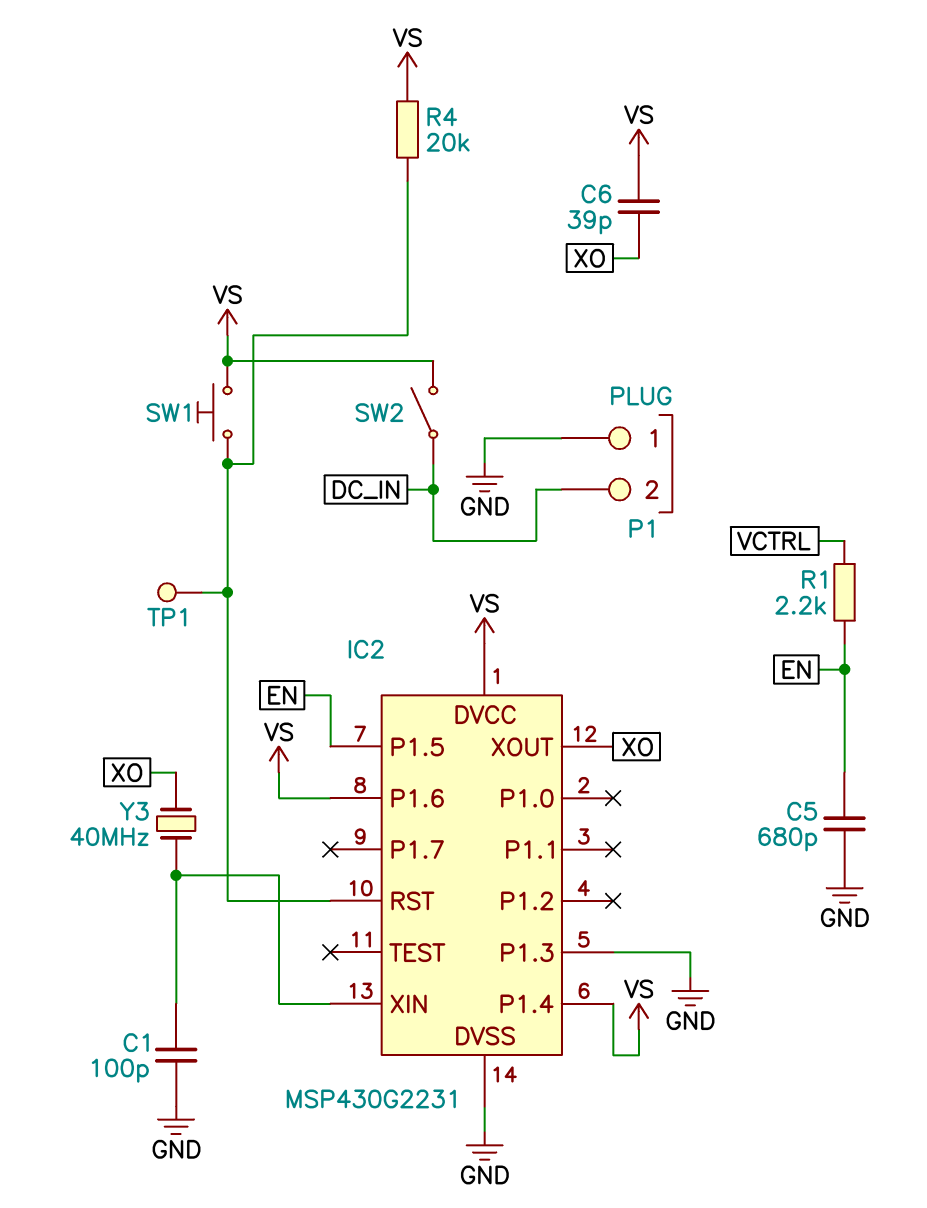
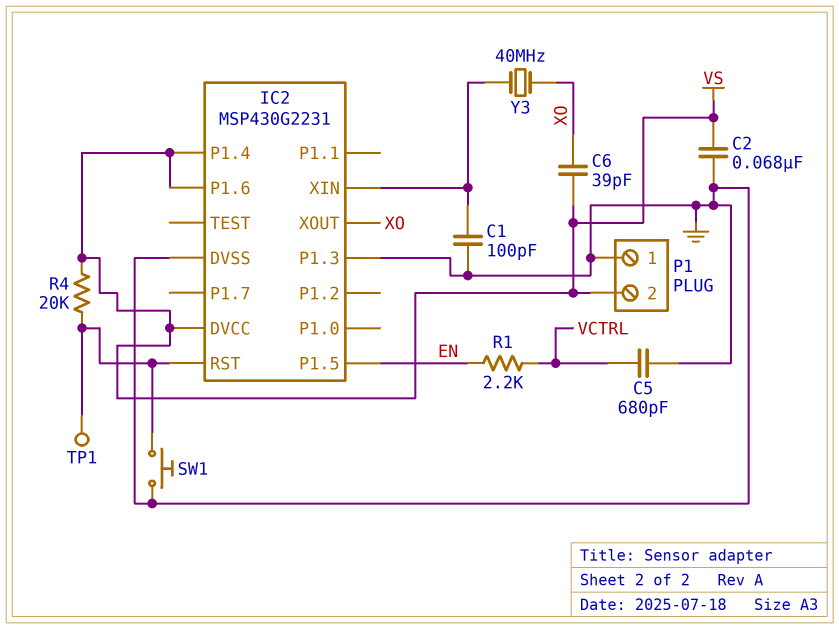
C2: none -> 68nF (GND, VS)
C5: 680pF (EN, GND) -> 680pF (GND, VCTRL)
P1 pin 2: DC_IN -> VS
SW1: button (IC2/RST, VS) -> button (GND, IC2/RST)
SW2: switch (DC_IN, VS) -> none

